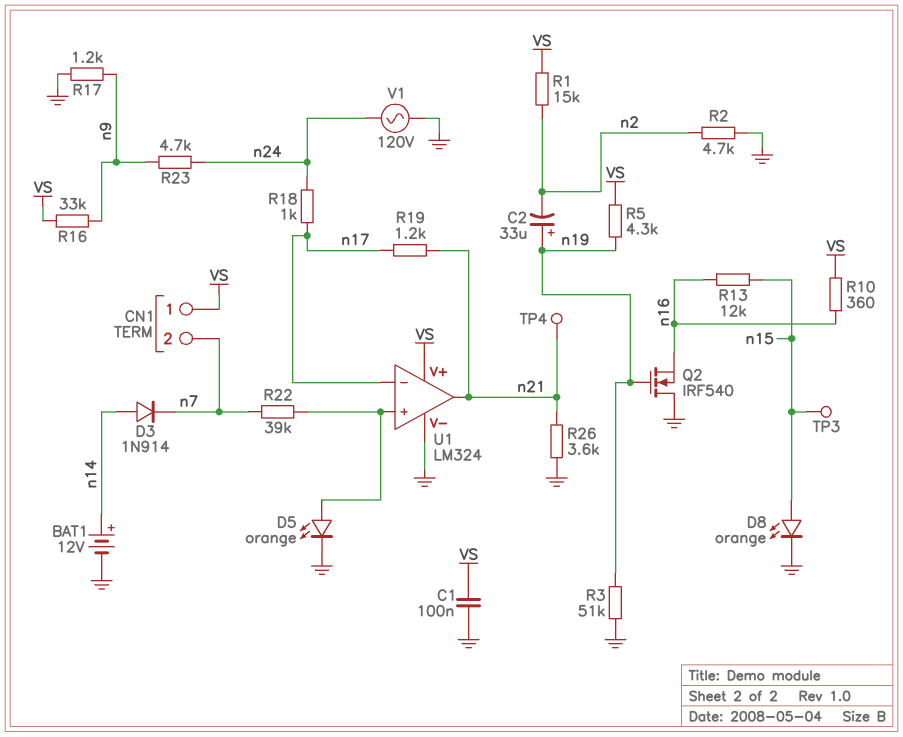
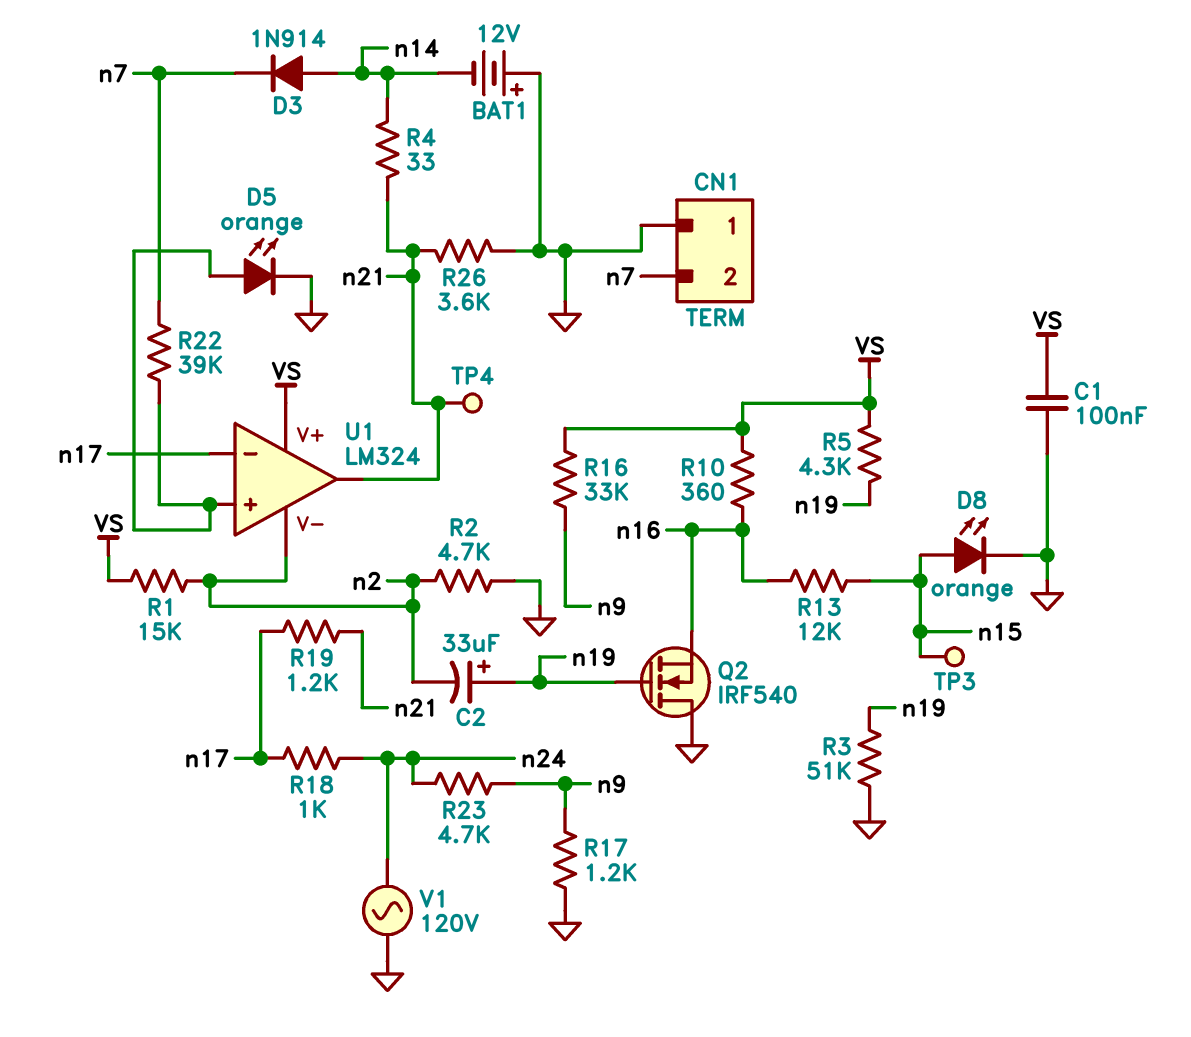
BAT1: 12V (plus n14, minus GND) -> 12V (plus GND, minus n14)
CN1 pin 1: VS -> GND
R4: none -> 33 (n14, n21)
U1 pin V-: GND -> n2

